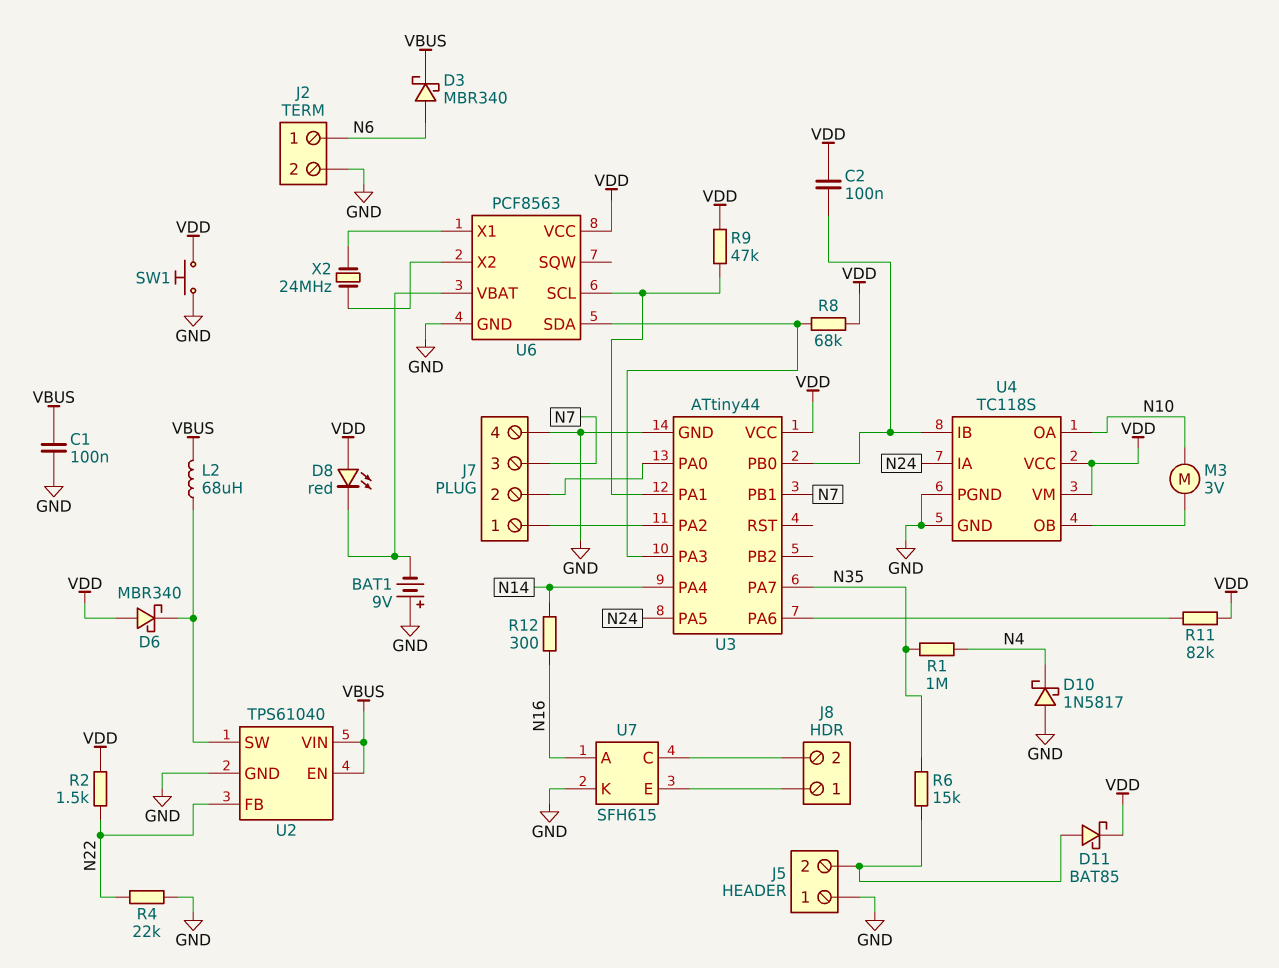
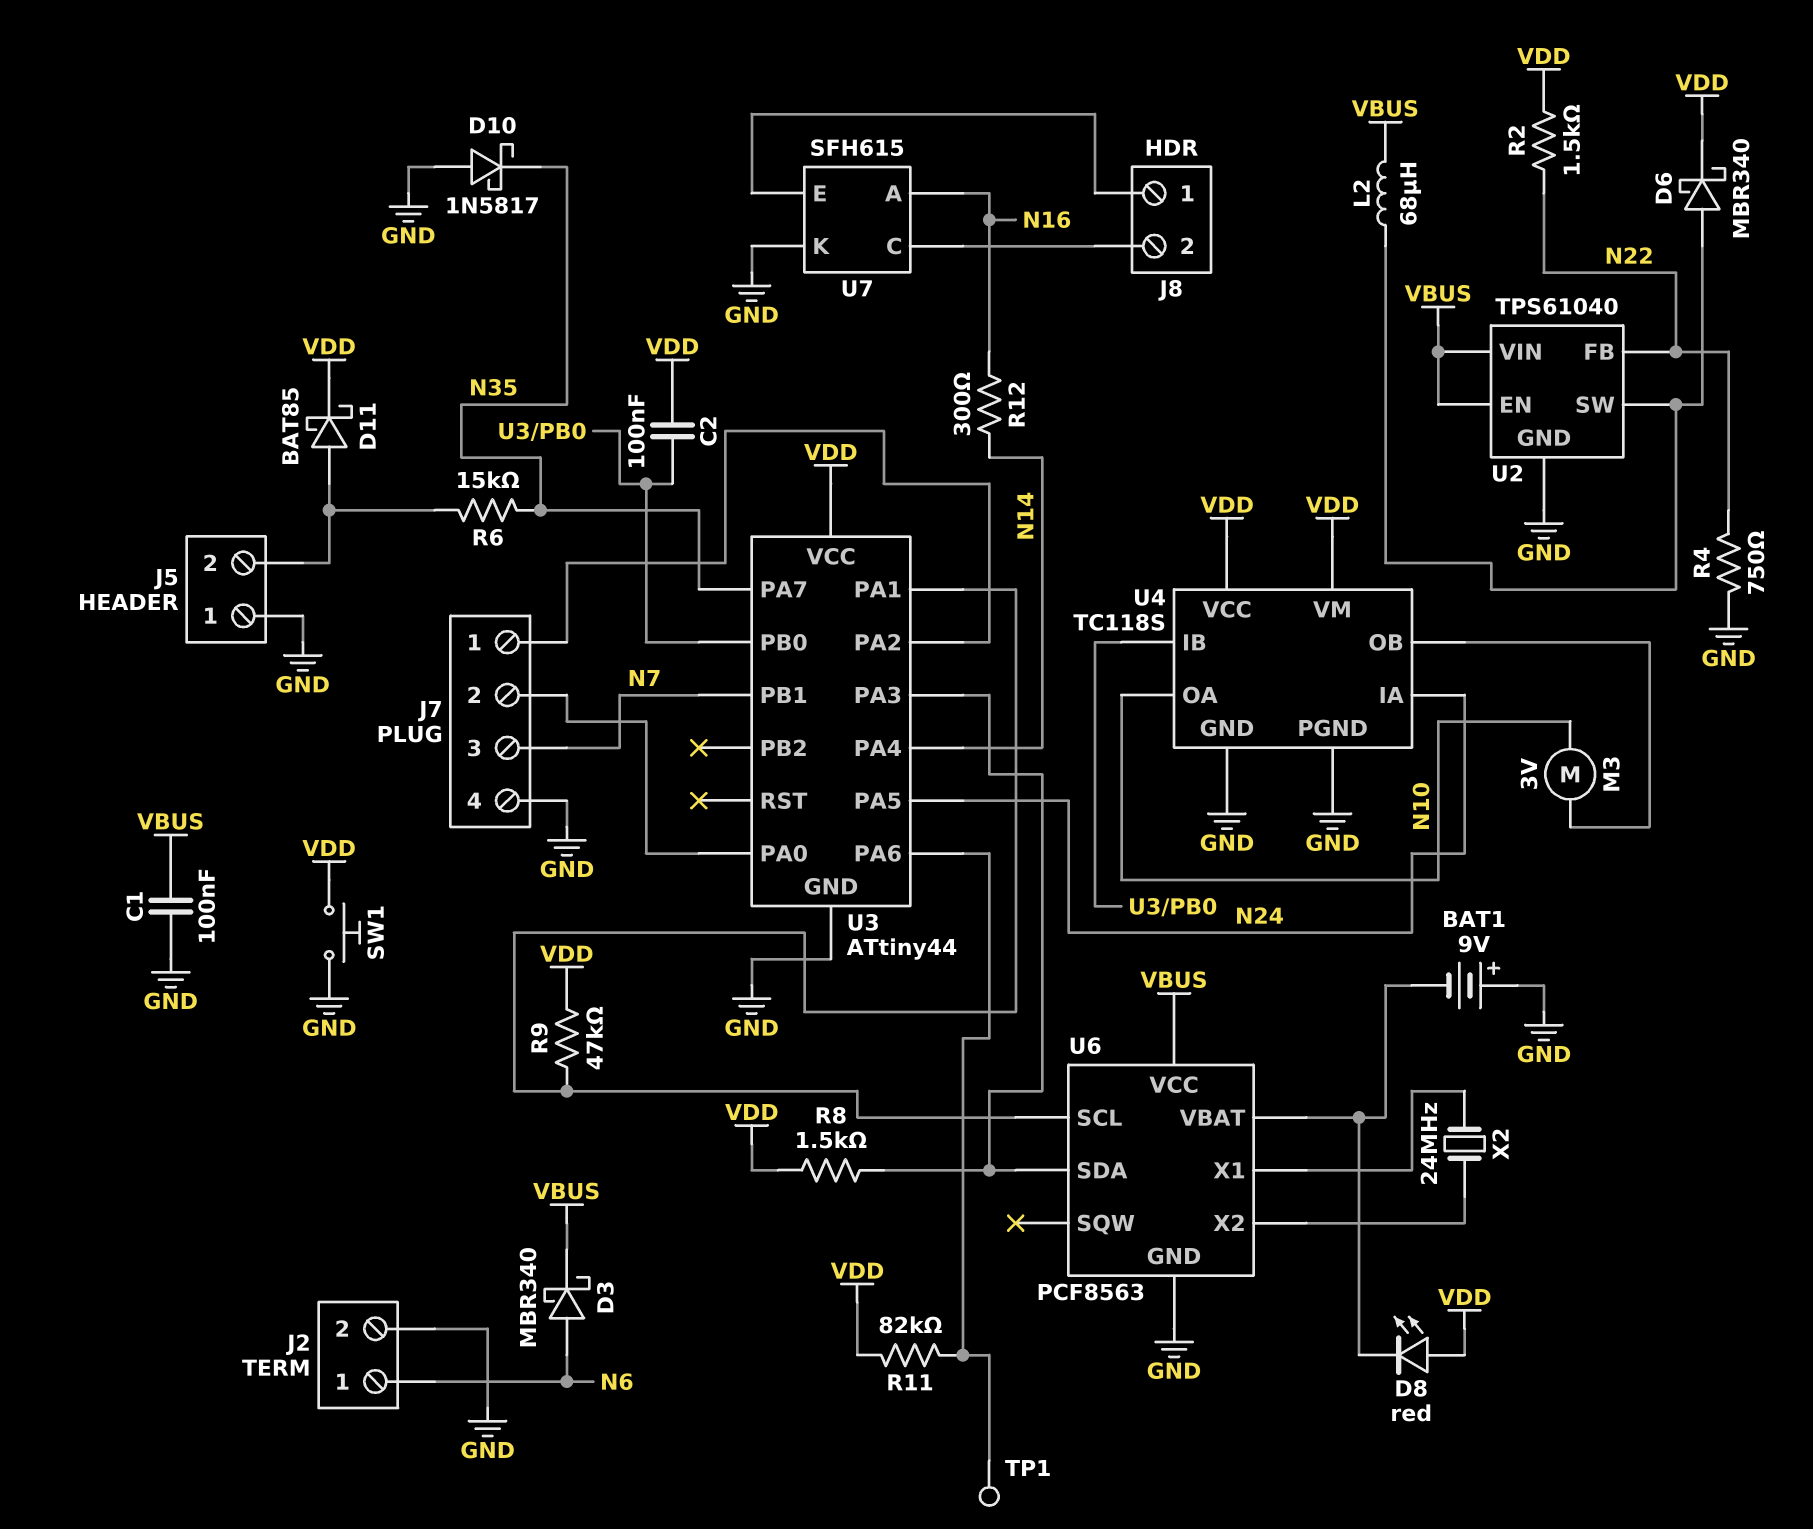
D6: schottky MBR340 (A VDD, K U2/SW) -> schottky MBR340 (A U2/SW, K VDD)
D10: schottky 1N5817 (A GND, K N4) -> schottky 1N5817 (A GND, K N35)
R1: 1M (N4, N35) -> none
R4: 22k (GND, N22) -> 750 (GND, N22)
R8: 68k (U3/PA3, VDD) -> 1.5k (U3/PA3, VDD)
TP1: none -> test point (U3/PA6)
U6 pin VCC: VDD -> VBUS

